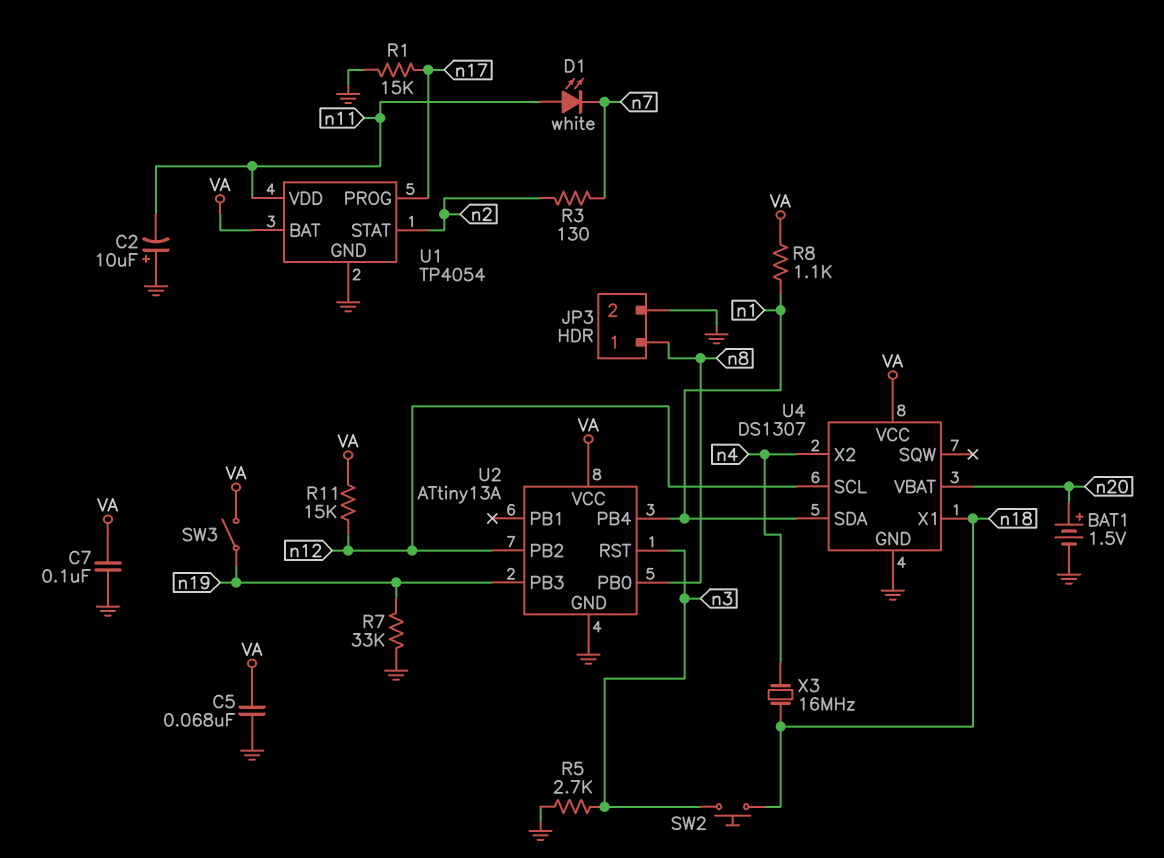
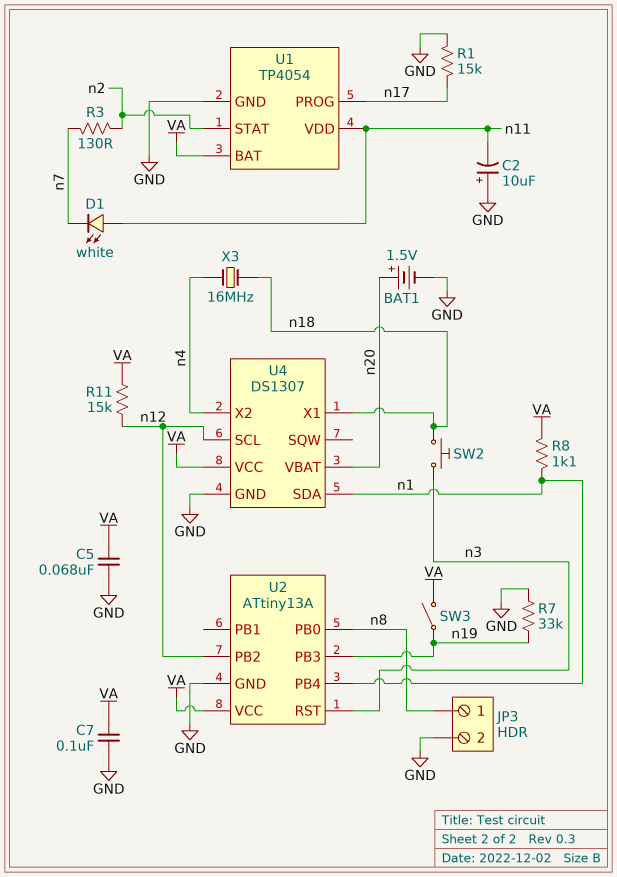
R5: 2.7k (GND, n3) -> none

